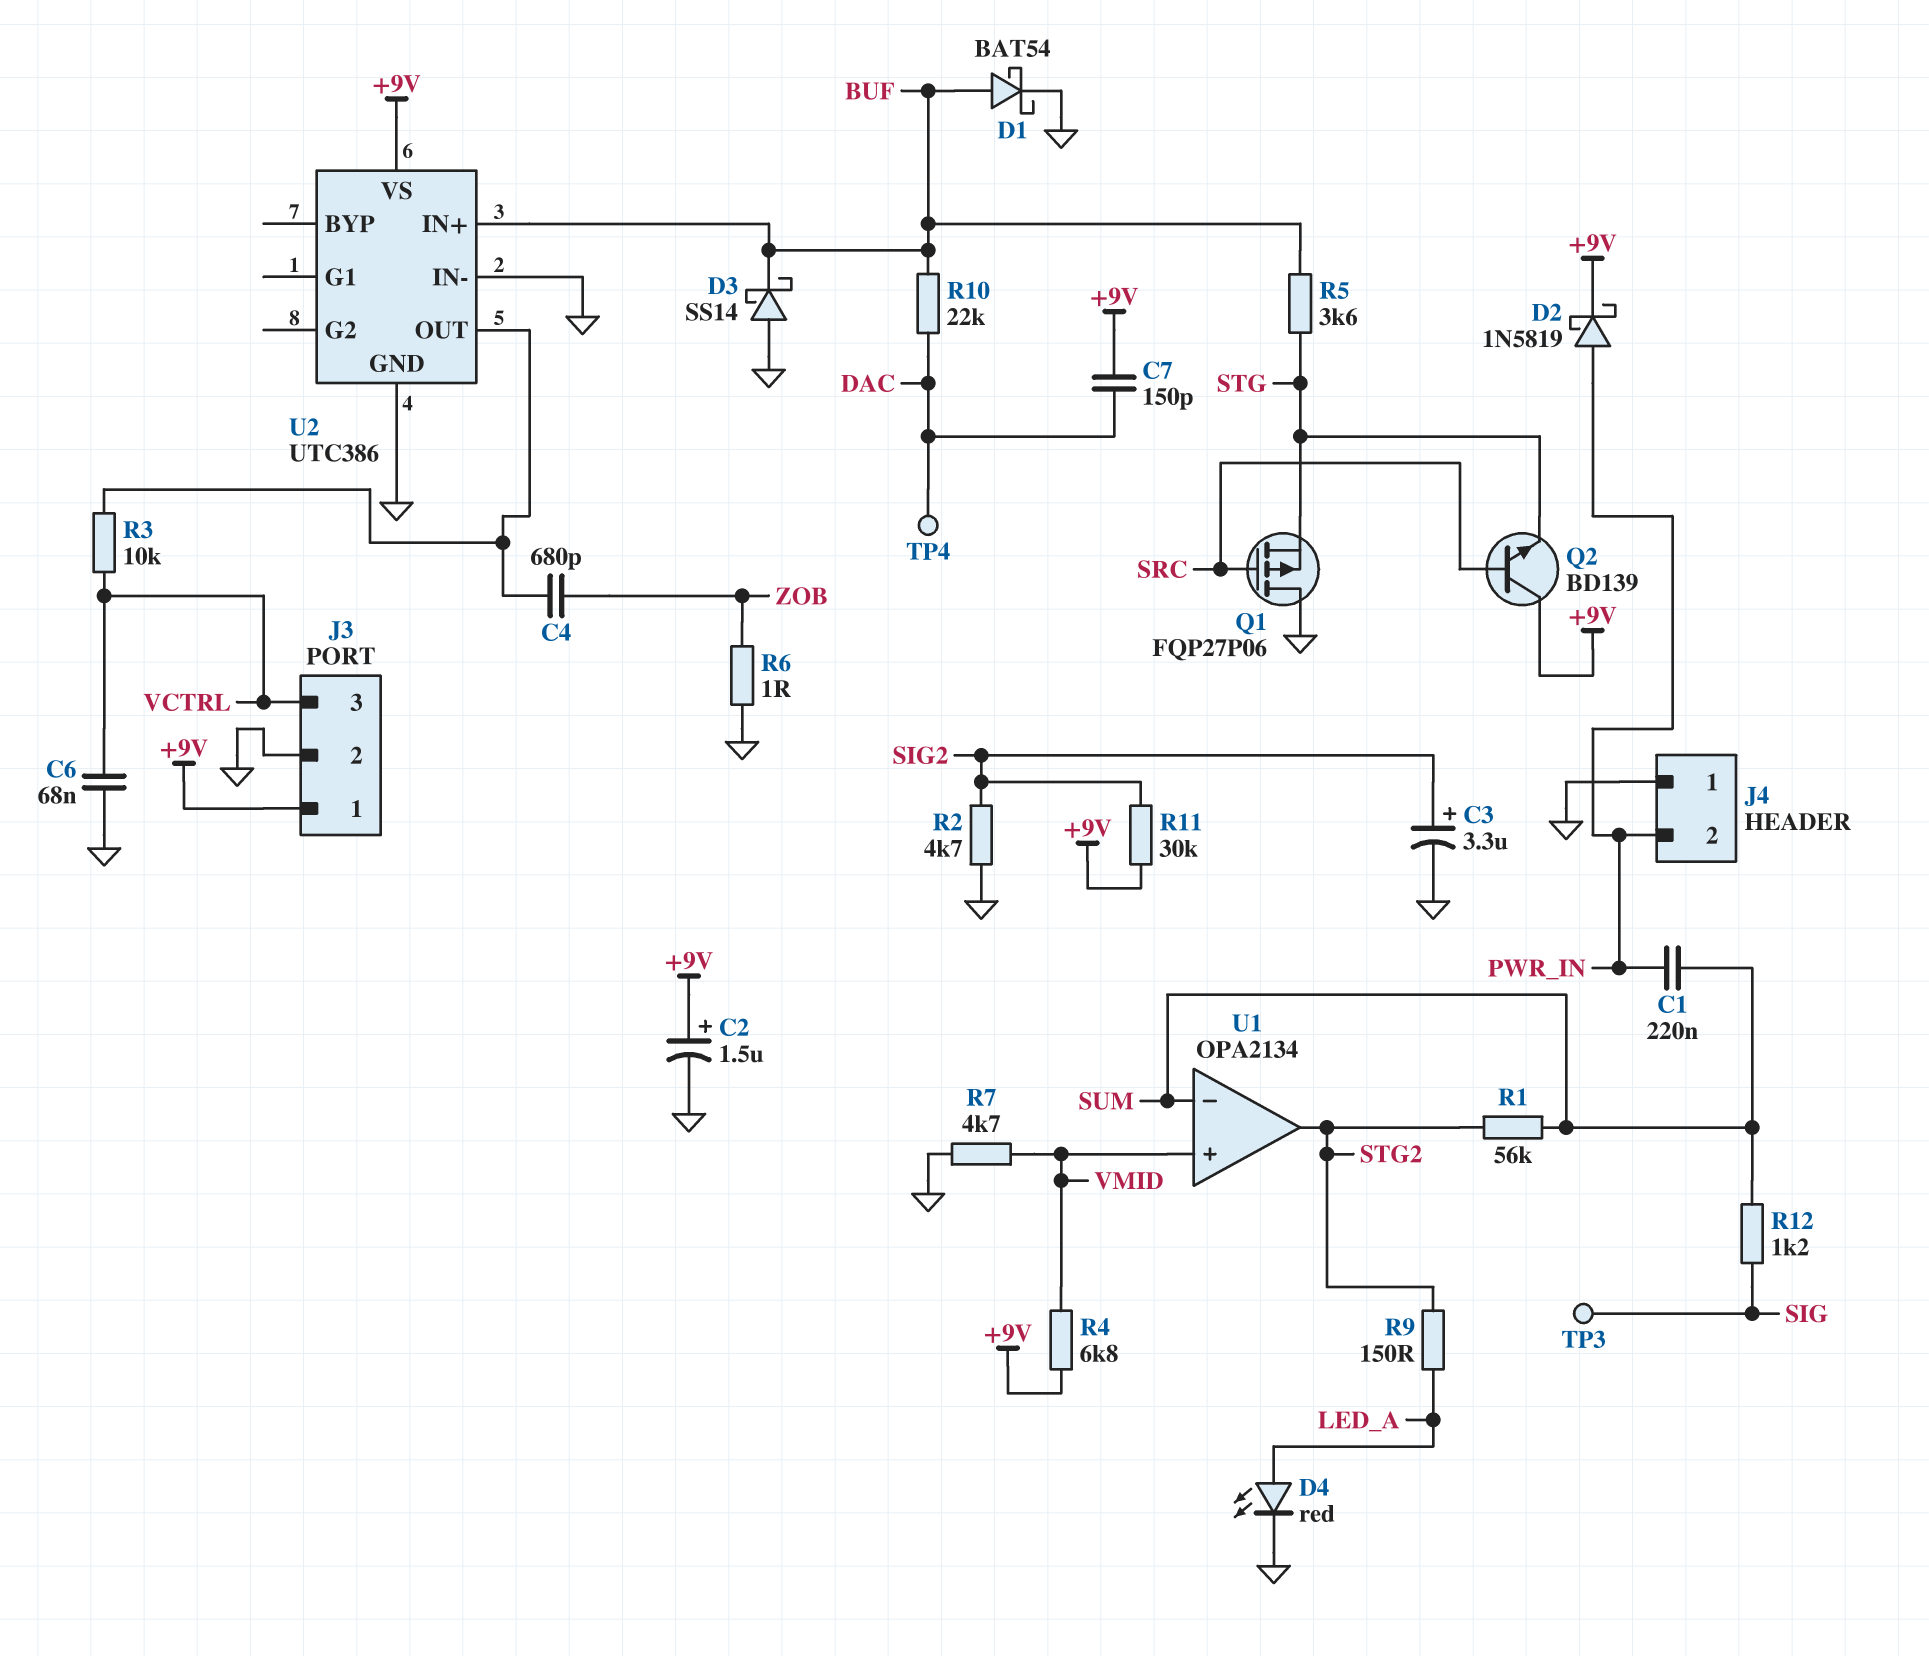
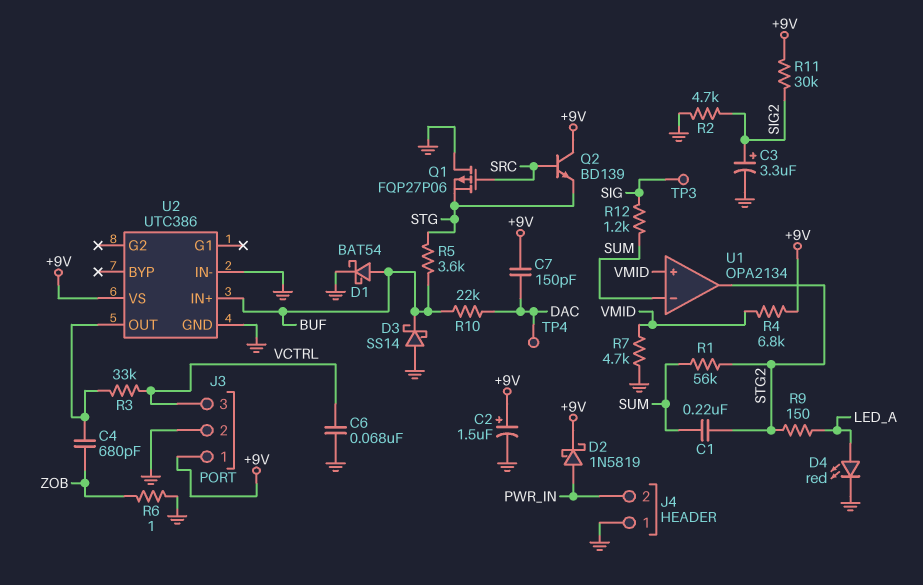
C1: 220nF (PWR_IN, SUM) -> 220nF (STG2, SUM)
R3: 10k (U2/OUT, VCTRL) -> 33k (U2/OUT, VCTRL)

